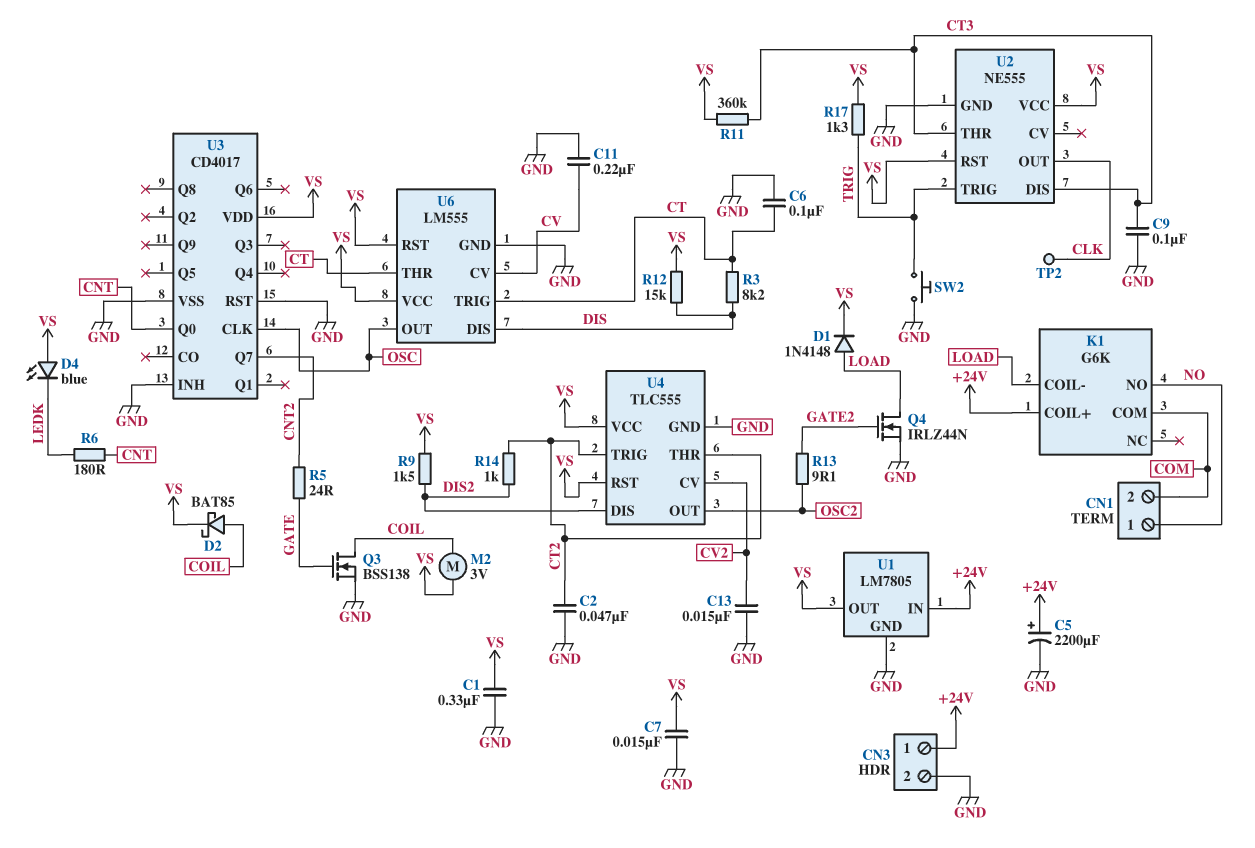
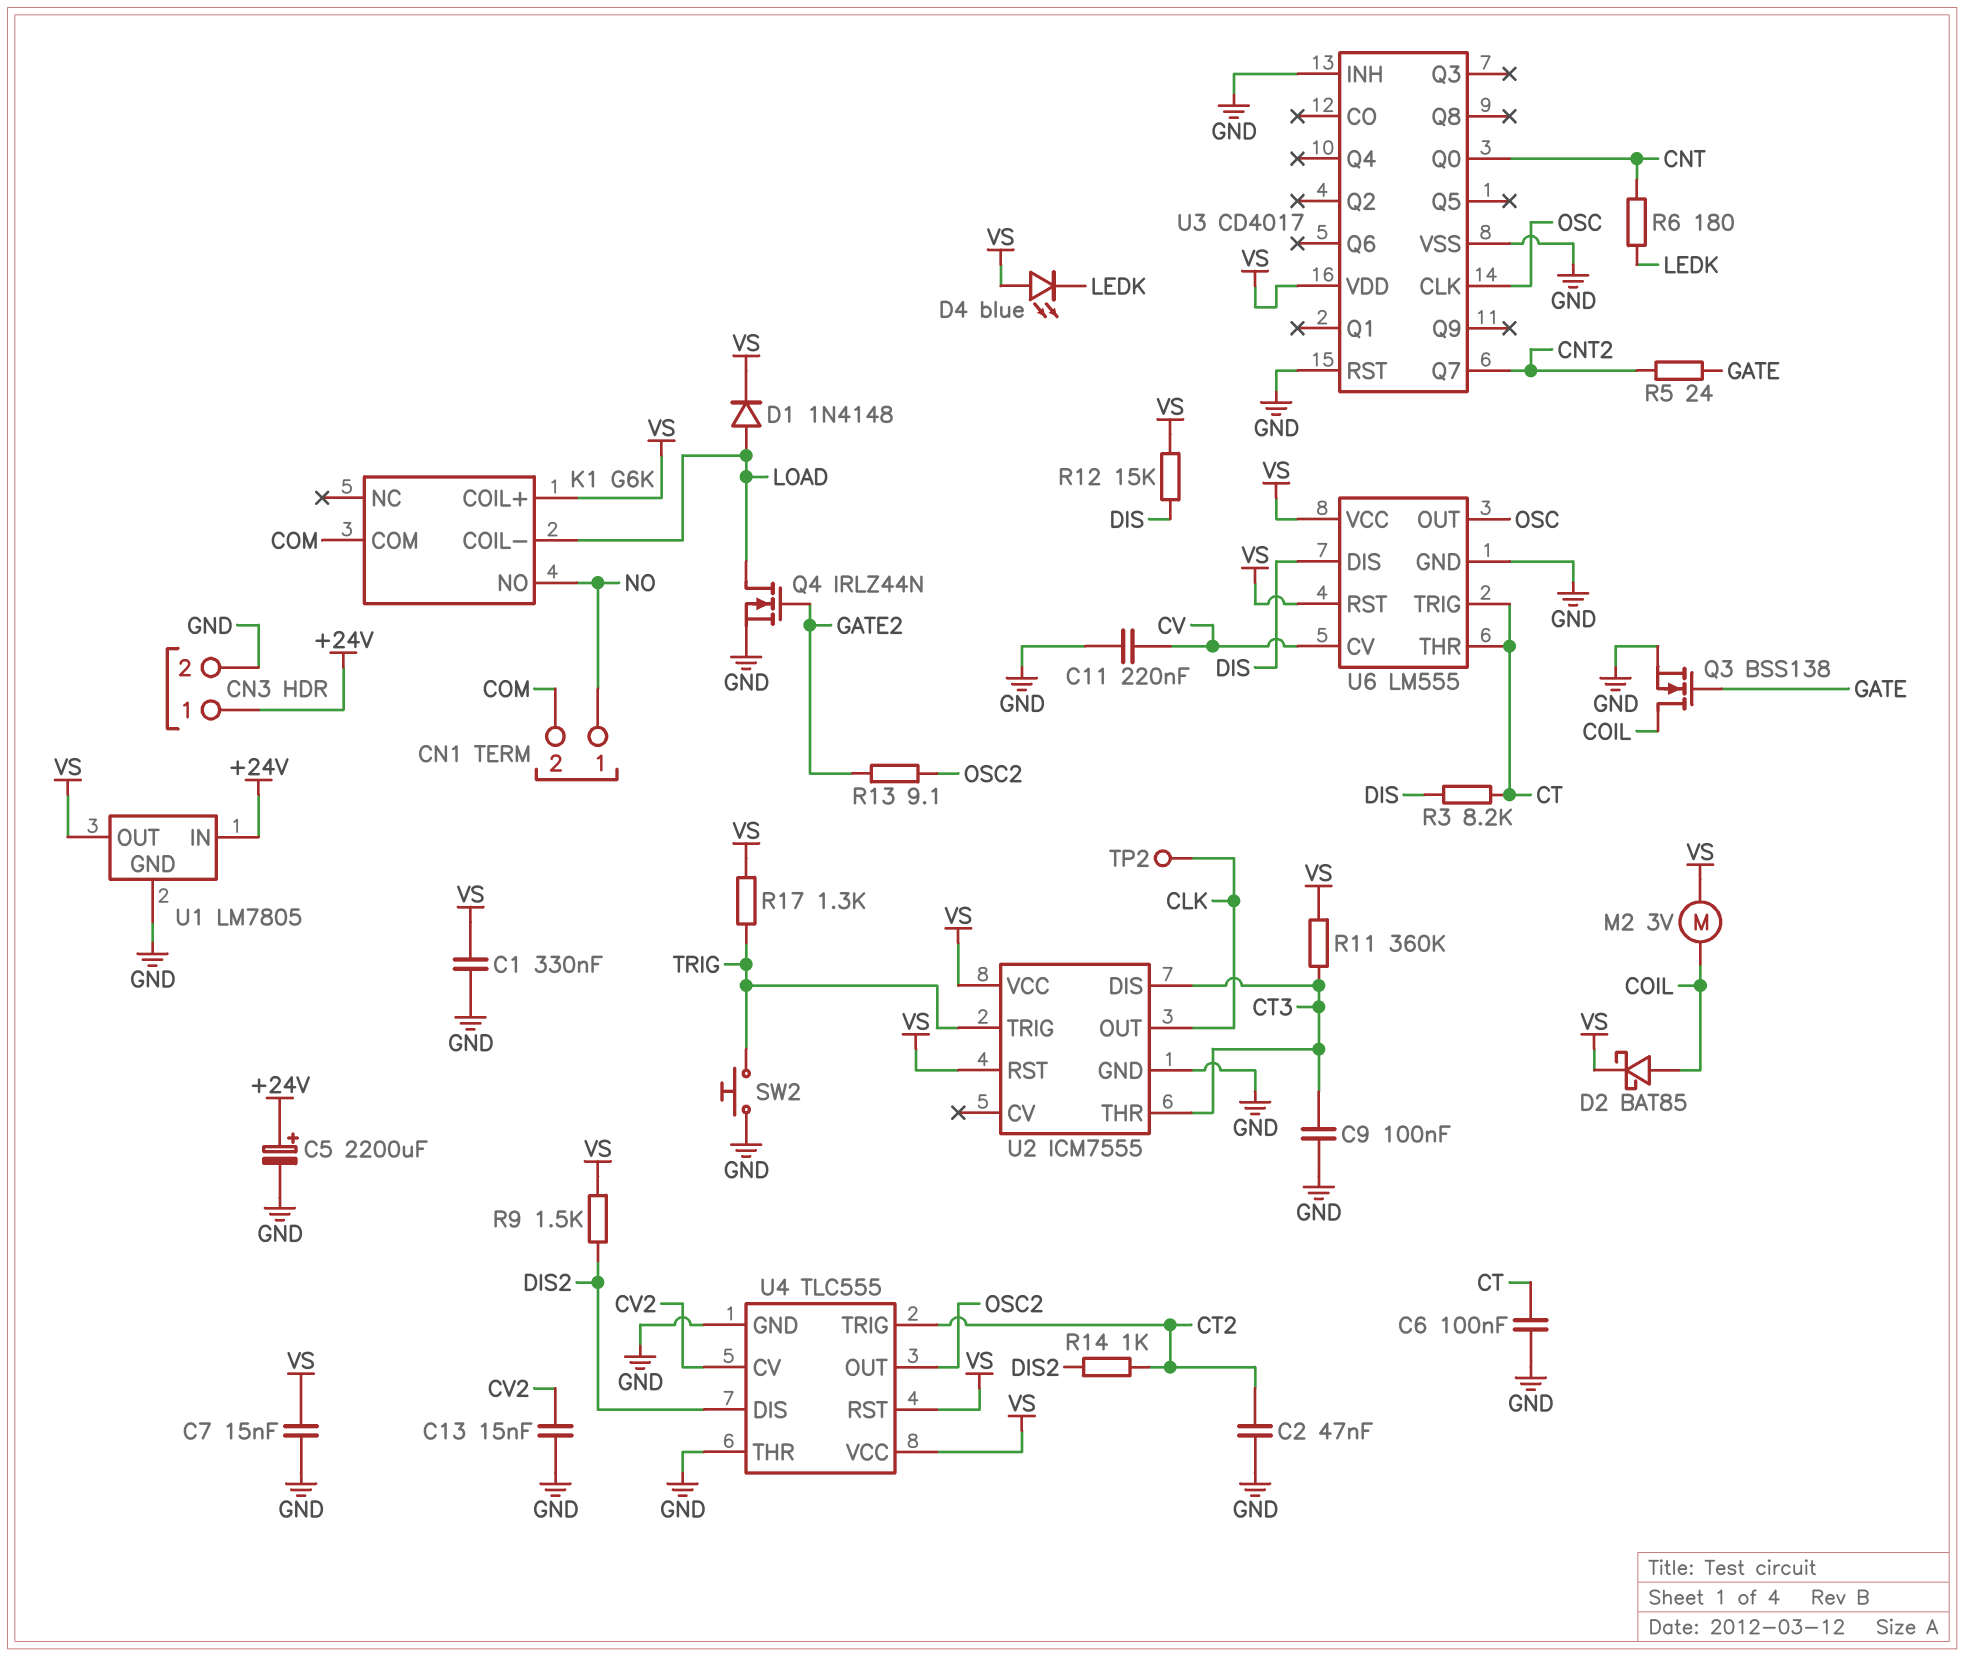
K1 pin COIL+: +24V -> VS
U2: NE555 -> ICM7555
U4 pin THR: CT2 -> GND

